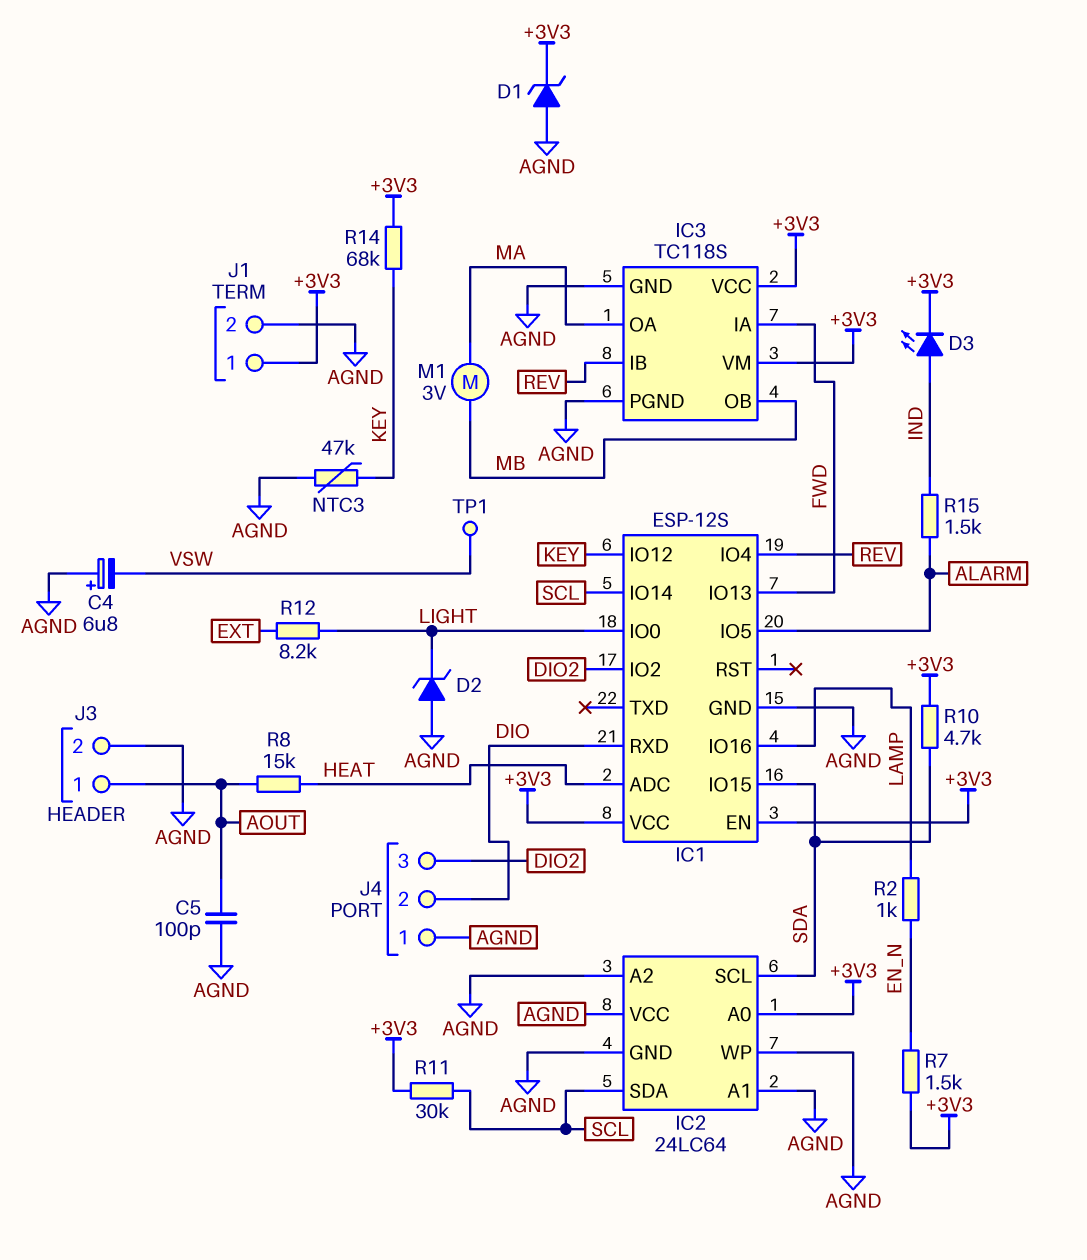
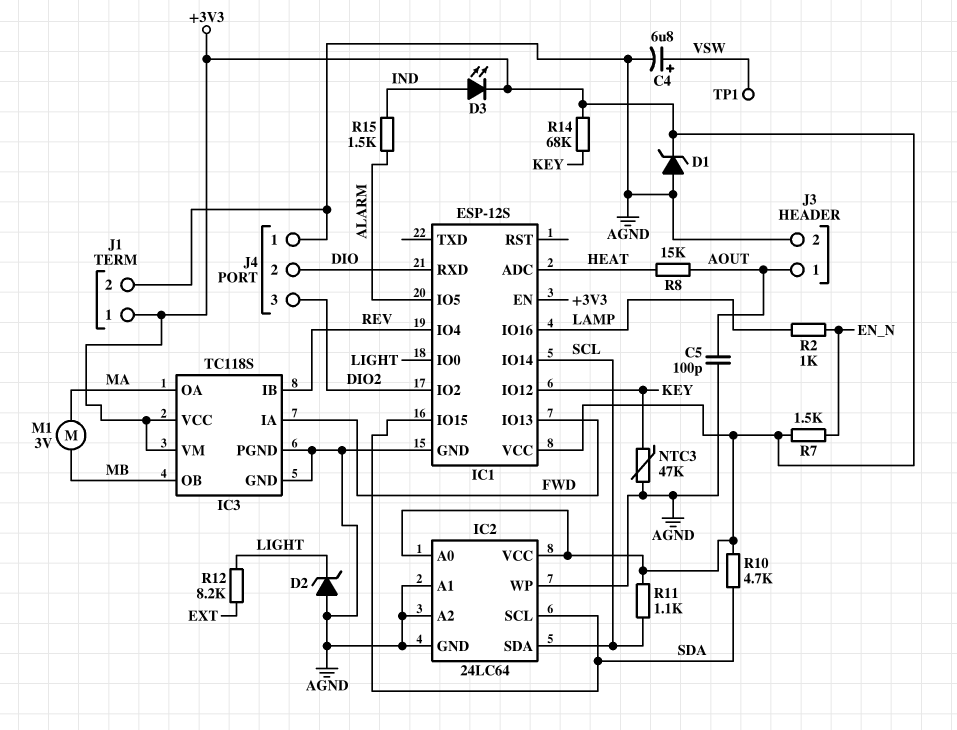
C4: 6.8uF (plus AGND, minus VSW) -> 6.8uF (plus VSW, minus AGND)
IC2 pin VCC: AGND -> +3V3
R11: 30k (+3V3, SCL) -> 1.1k (+3V3, SCL)

